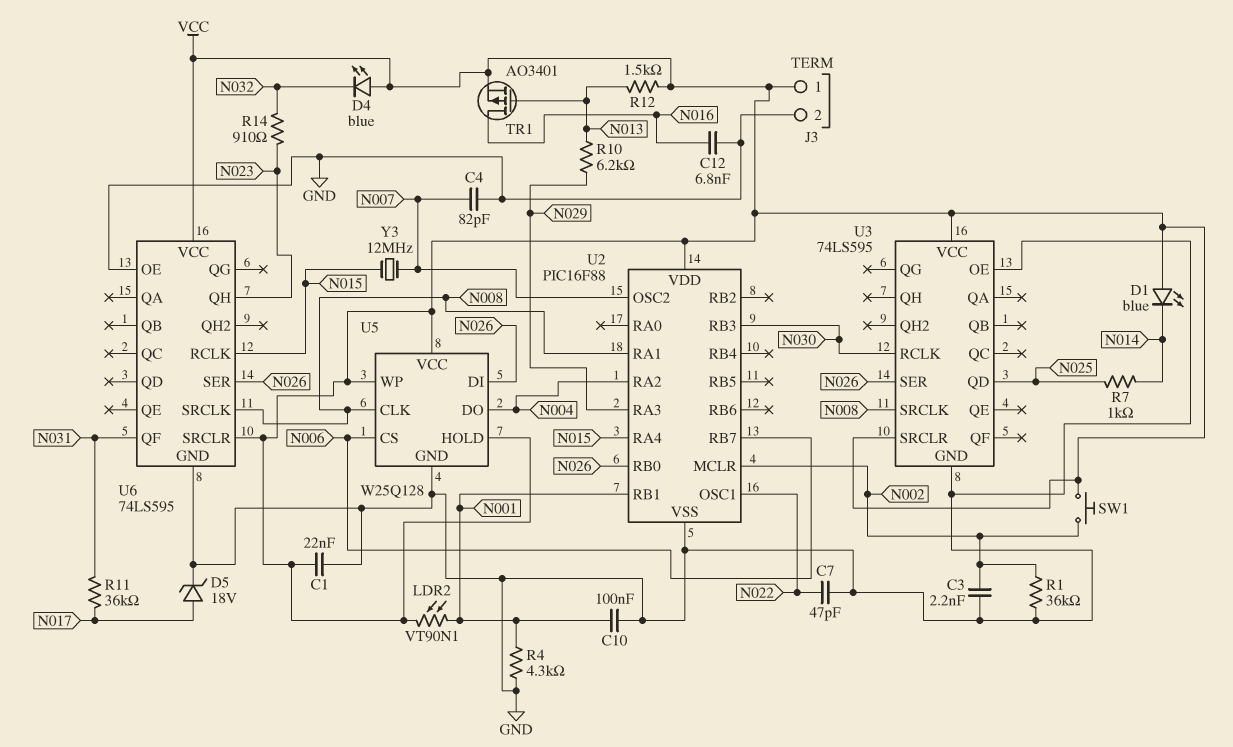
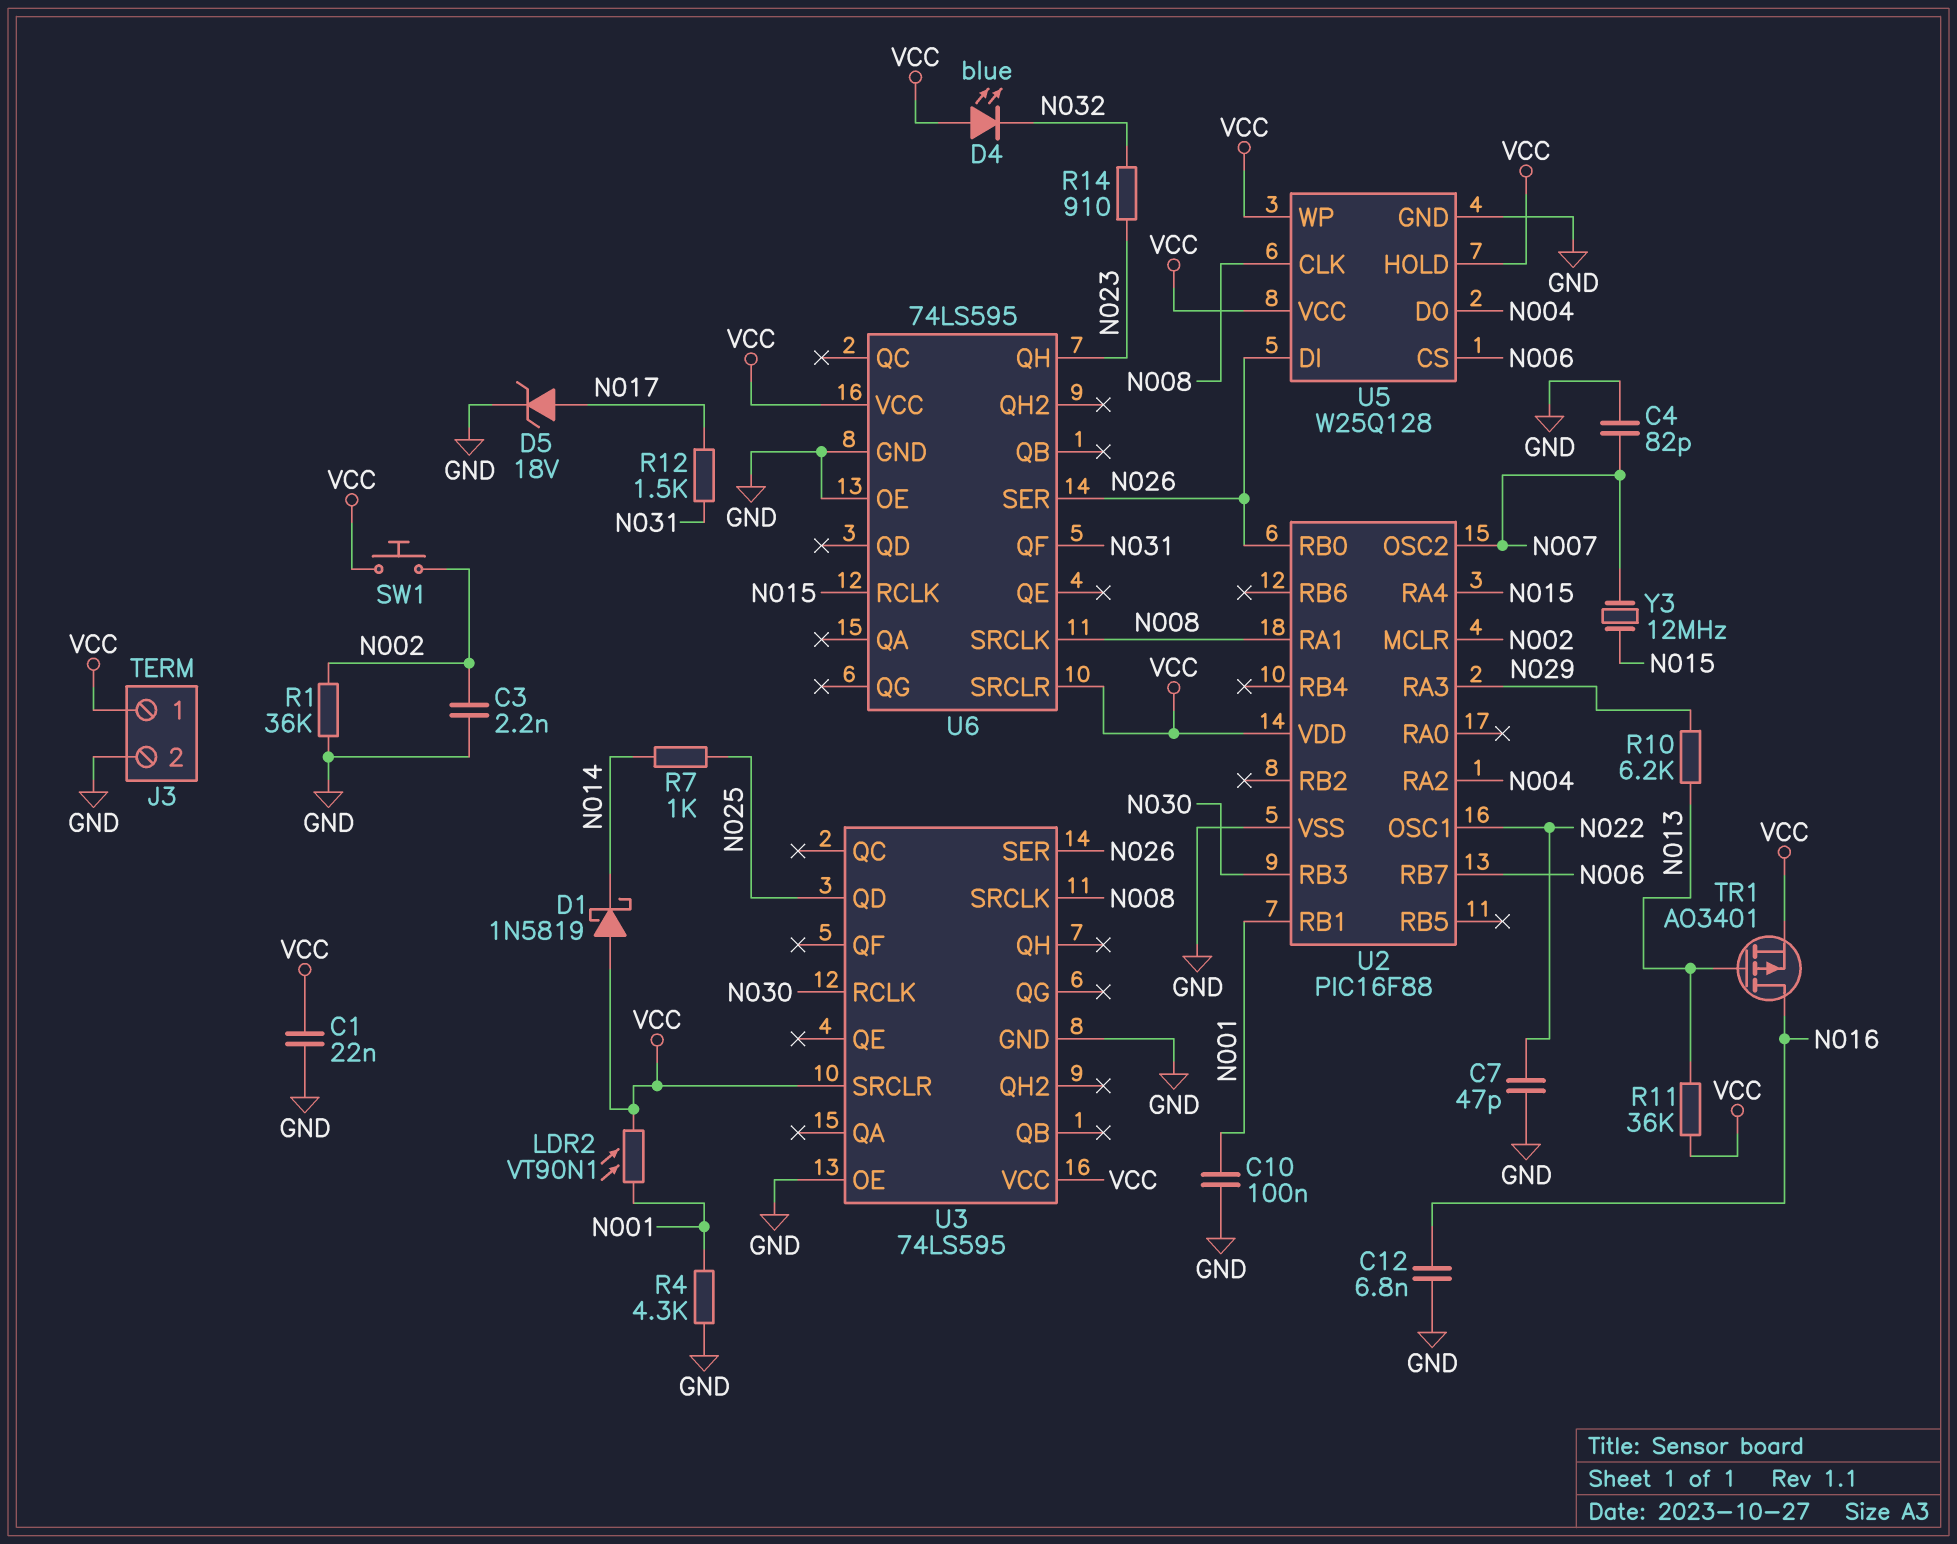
D1: LED blue (A VCC, K N014) -> schottky 1N5819 (A VCC, K N014)
R11: 36k (N017, N031) -> 36k (N013, VCC)
R12: 1.5k (N013, VCC) -> 1.5k (N017, N031)

